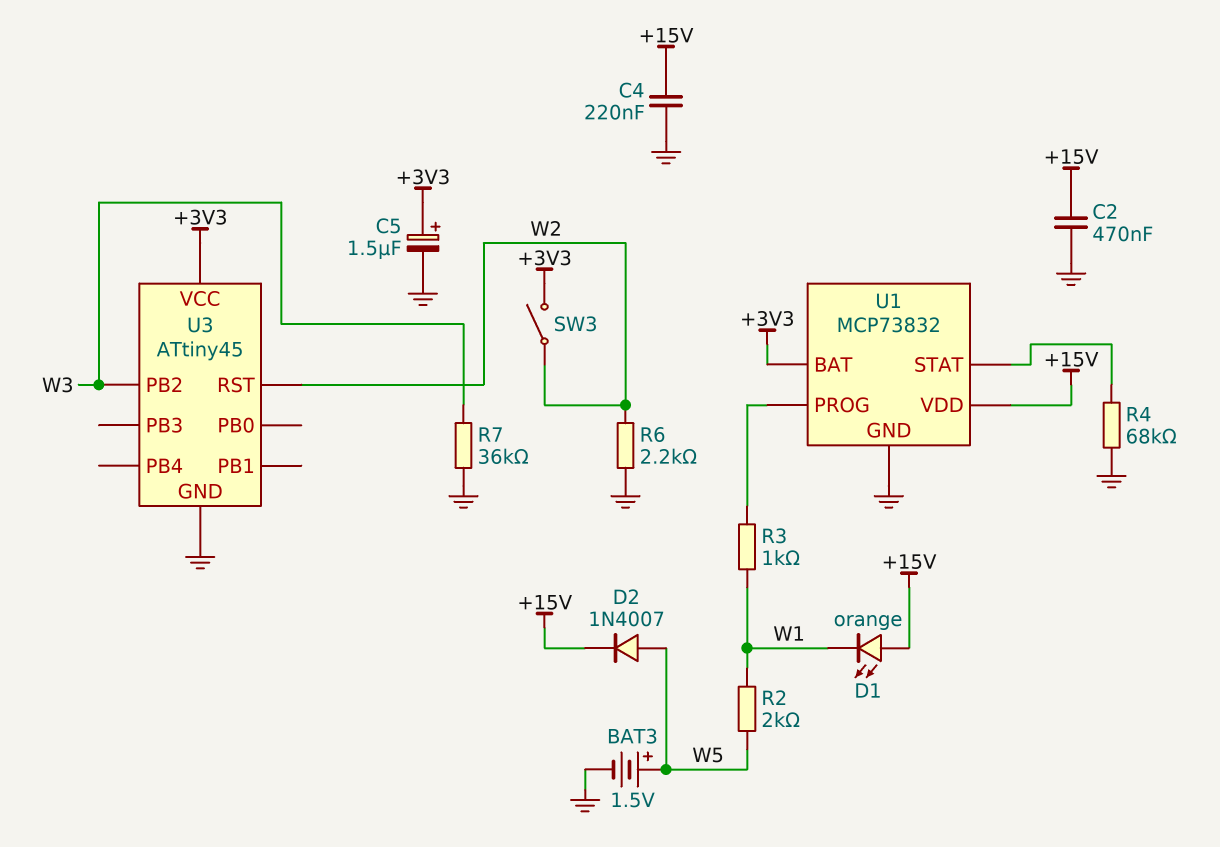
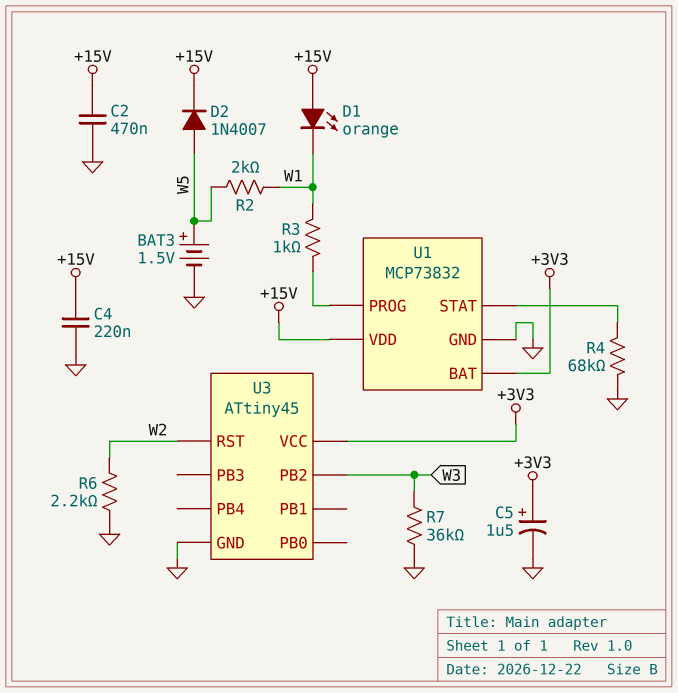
SW3: switch (+3V3, W2) -> none

